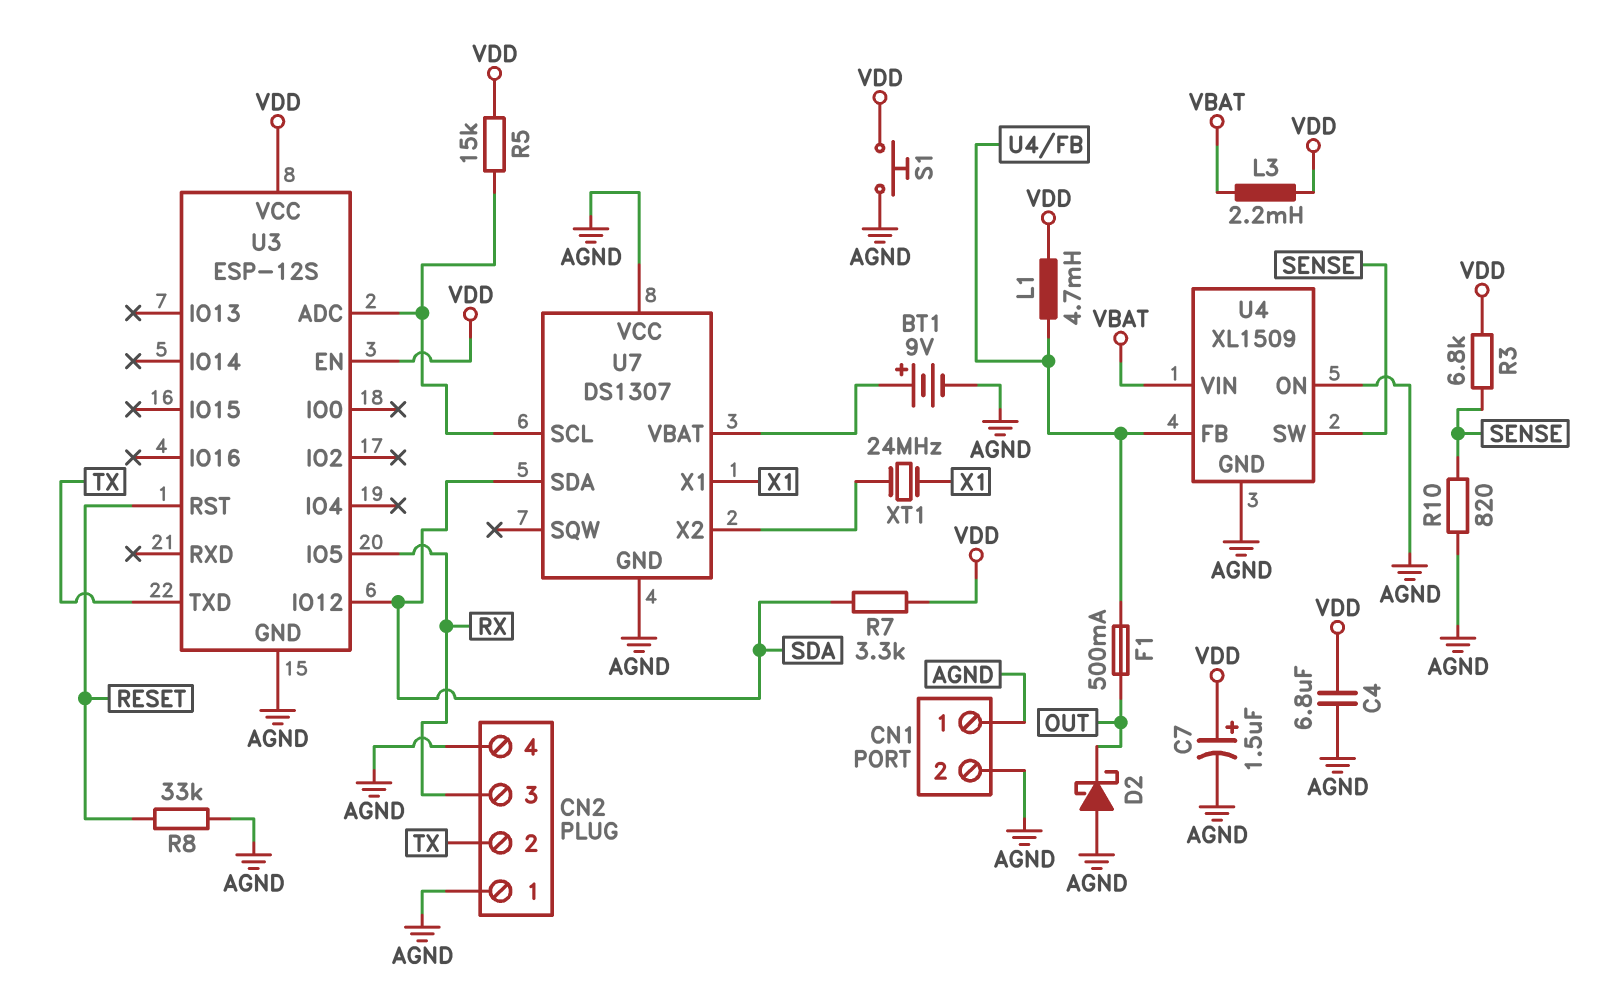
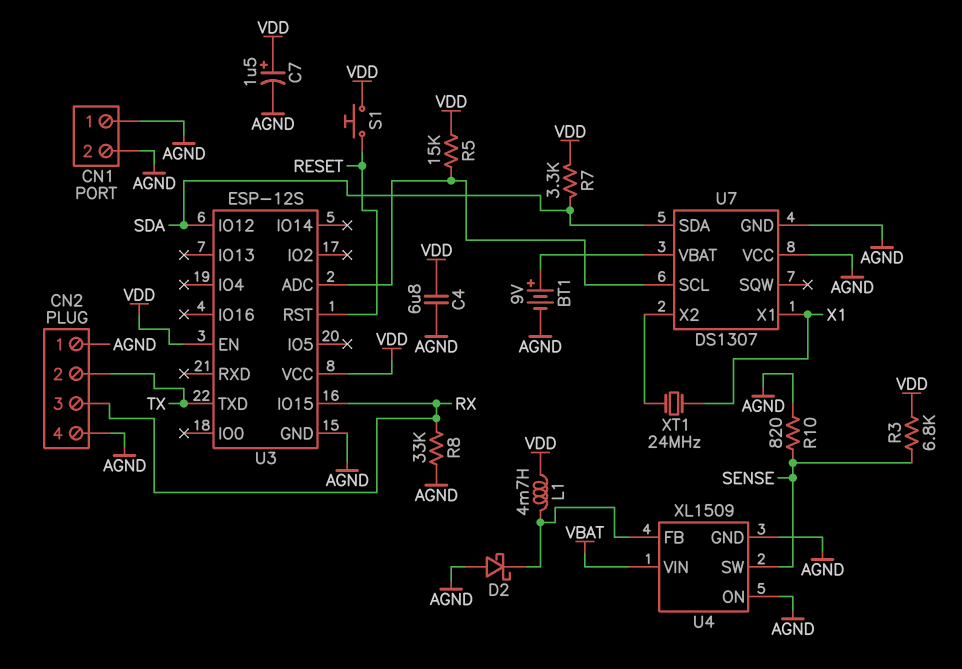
D2: schottky (A AGND, K OUT) -> schottky (A AGND, K U4/FB)
F1: 500mA (OUT, U4/FB) -> none
L3: 2.2mH (VBAT, VDD) -> none
R8: 33k (AGND, RESET) -> 33k (AGND, RX)
S1: button (AGND, VDD) -> button (RESET, VDD)
U3 pin IO5: RX -> none
U3 pin IO15: none -> RX

